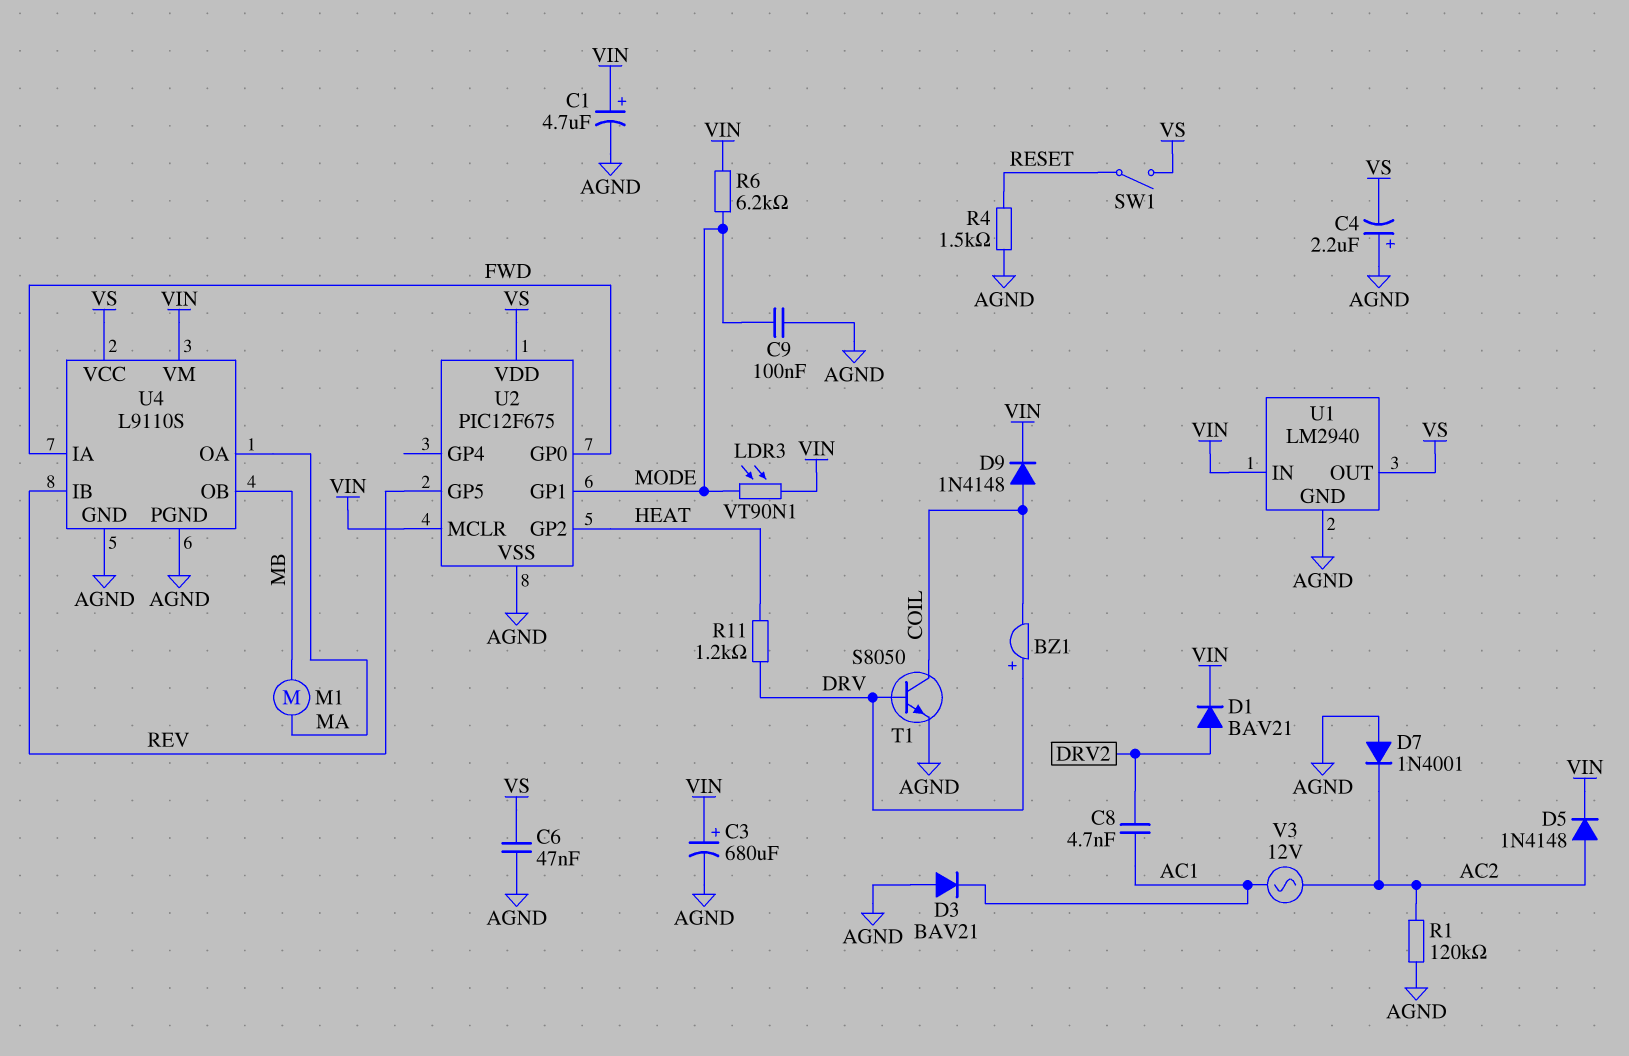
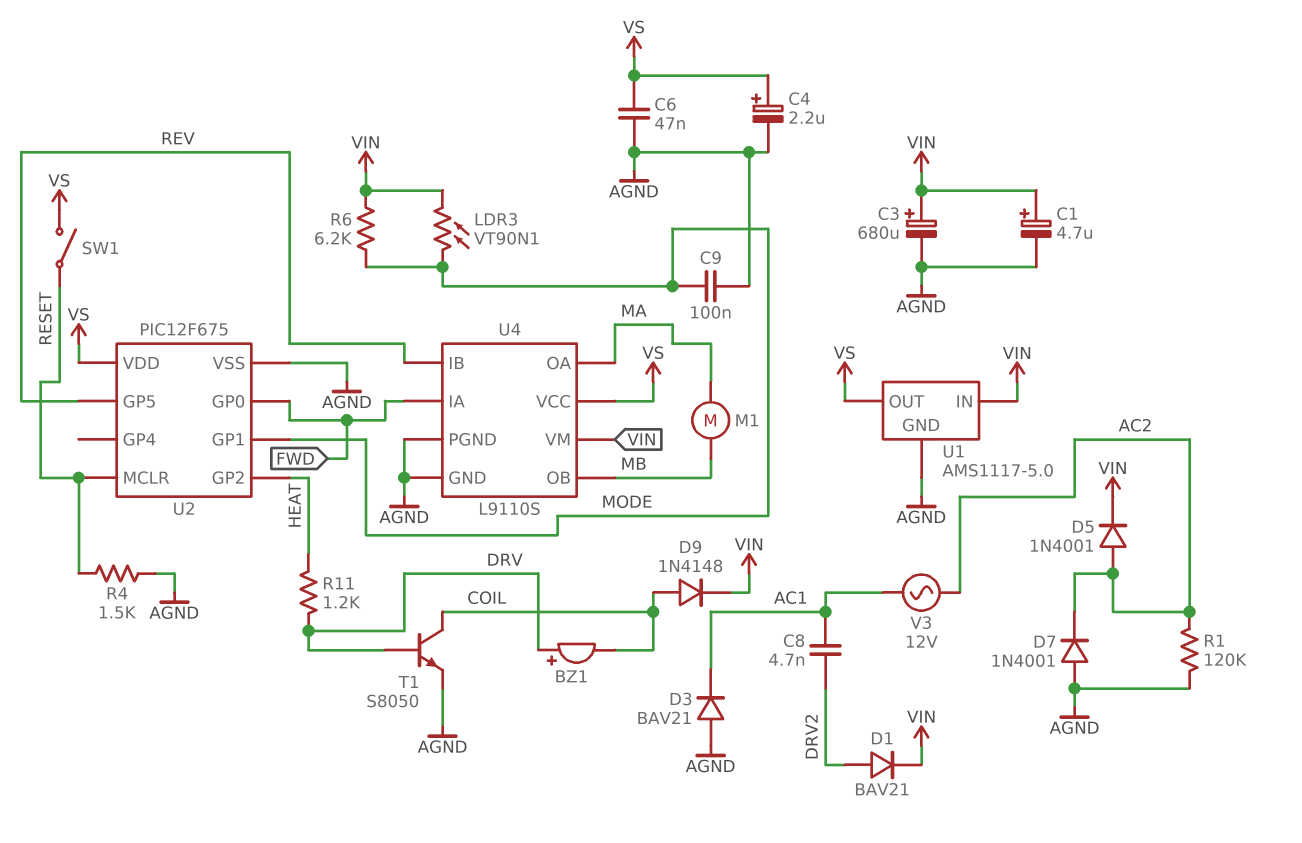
C4: 2.2uF (plus AGND, minus VS) -> 2.2uF (plus VS, minus AGND)
D5: diode 1N4148 (A AC2, K VIN) -> diode 1N4001 (A AC2, K VIN)
U1: LM2940 -> AMS1117-5.0
U2 pin MCLR: VIN -> RESET

